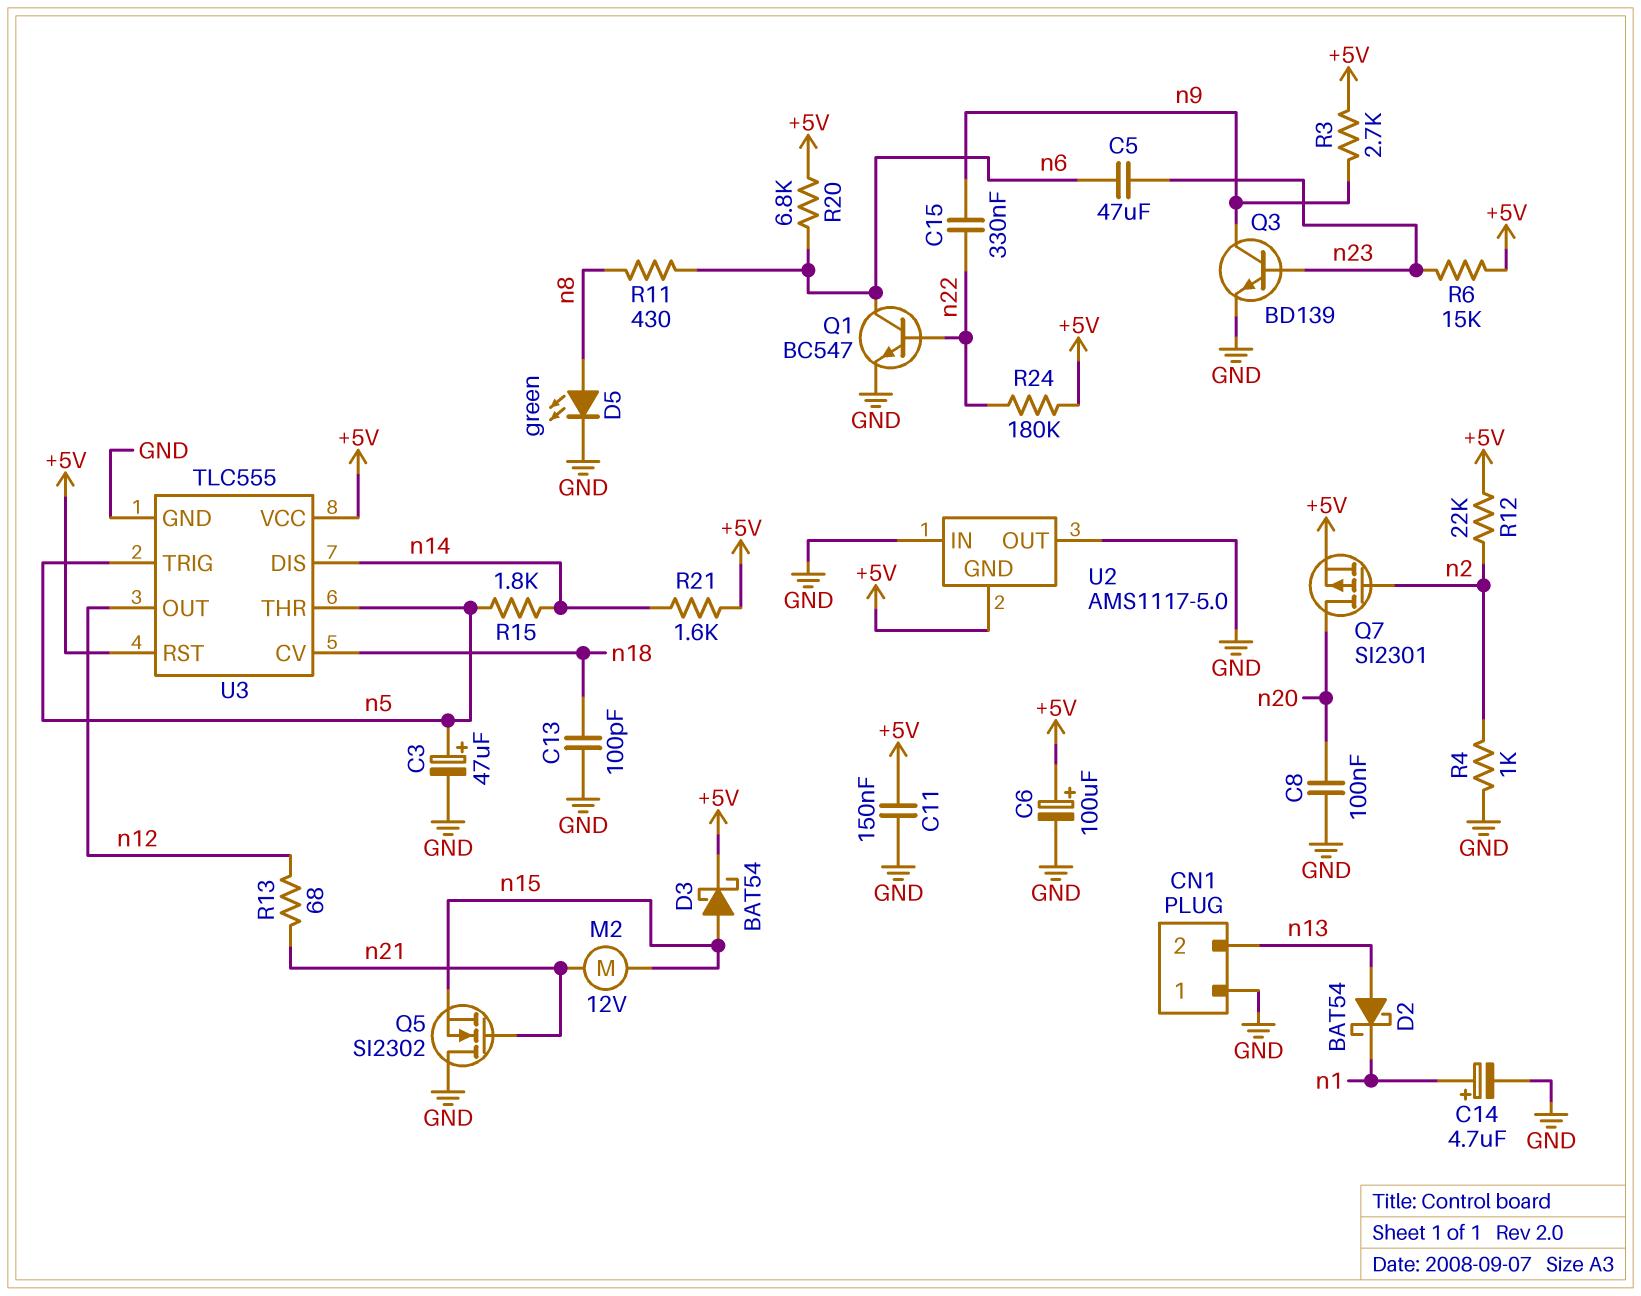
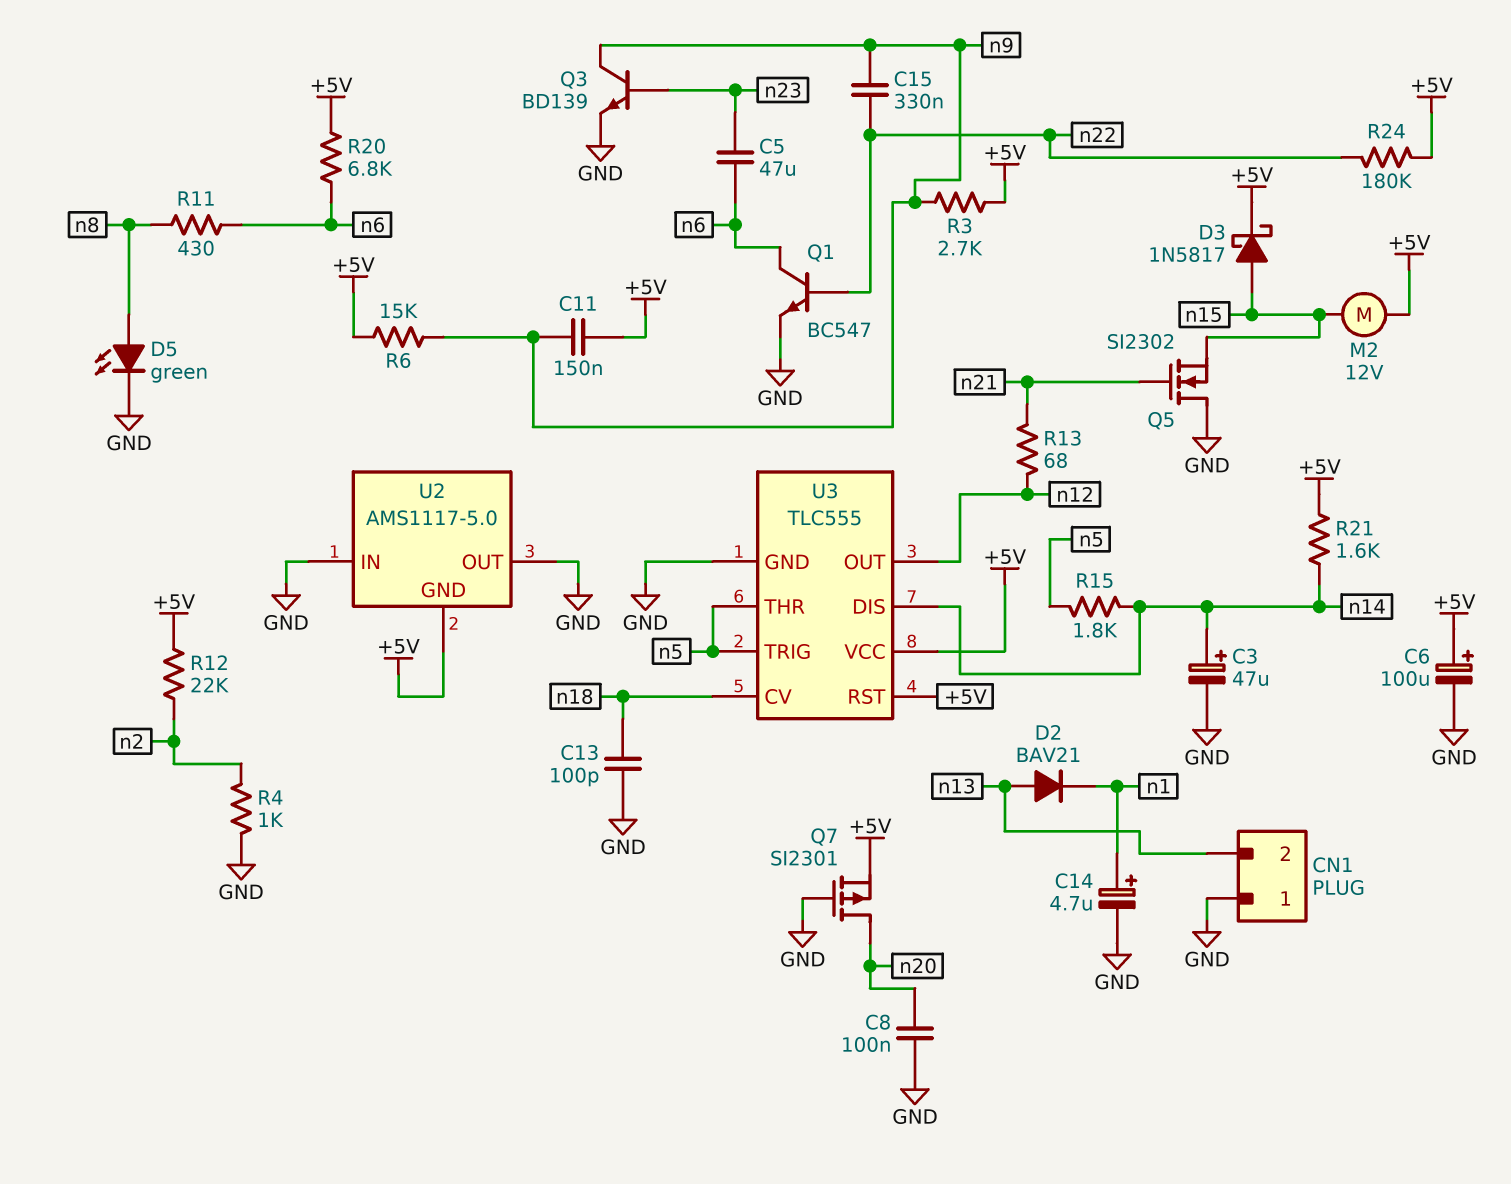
C3: 47uF (plus n5, minus GND) -> 47uF (plus n14, minus GND)
C11: 150nF (+5V, GND) -> 150nF (+5V, n9)
D2: schottky BAT54 (A n13, K n1) -> diode BAV21 (A n13, K n1)
D3: schottky BAT54 (A n15, K +5V) -> schottky 1N5817 (A n15, K +5V)
M2: motor 12V (n15, n21) -> motor 12V (+5V, n15)
Q7: PMOS SI2301 (G n2, D n20, S +5V) -> PMOS SI2301 (G GND, D n20, S +5V)
R6: 15k (+5V, n23) -> 15k (+5V, n9)

